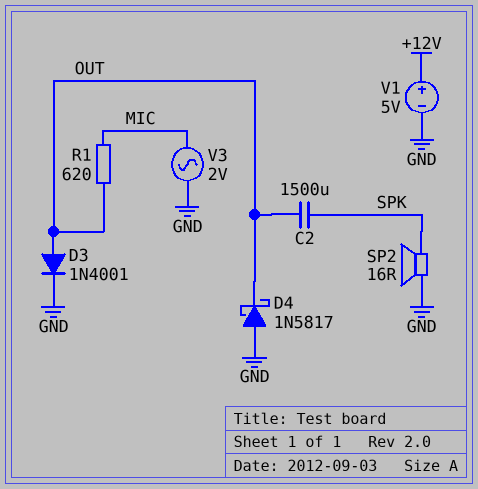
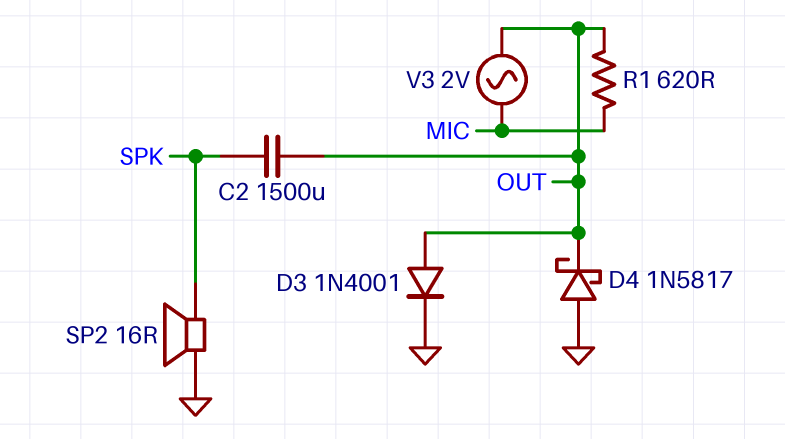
V1: 5V (plus +12V, minus GND) -> none
V3: AC 2V (GND, MIC) -> AC 2V (MIC, OUT)

